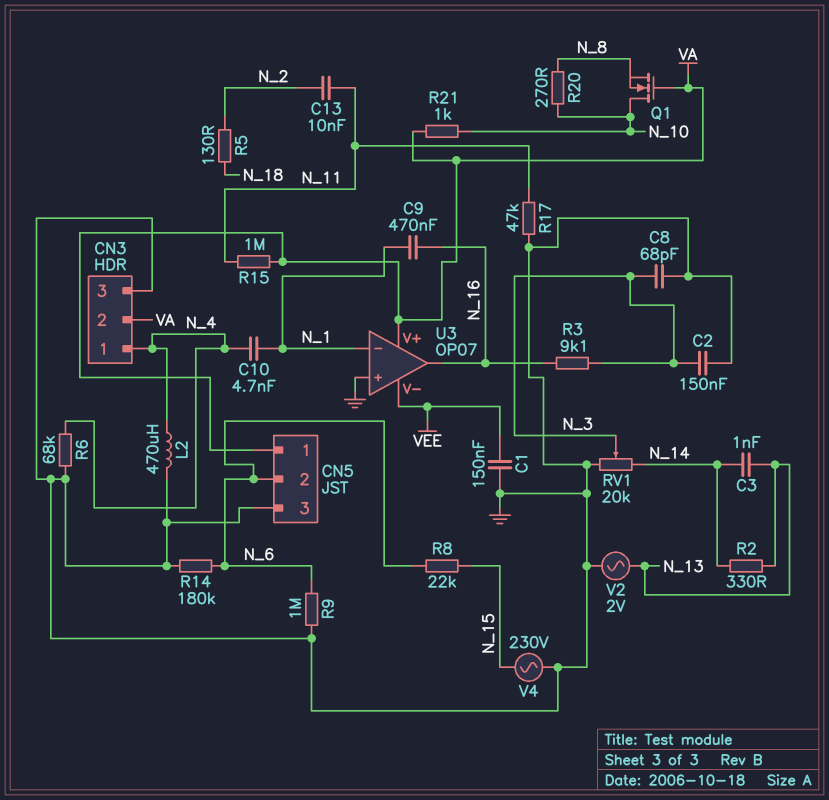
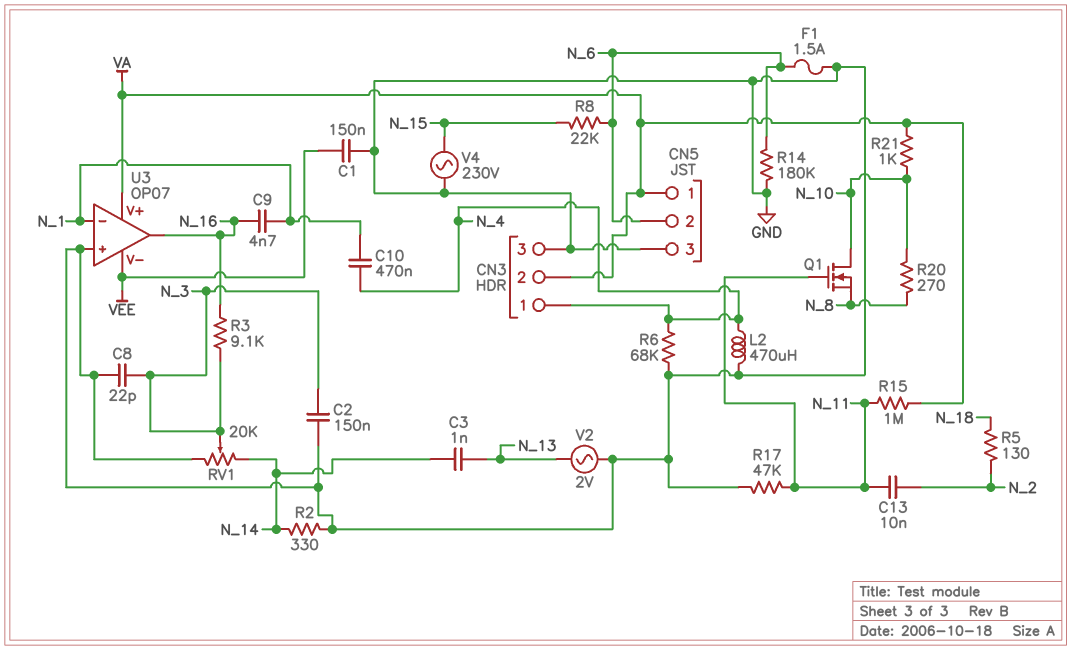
C8: 68pF (GND, N_3) -> 22pF (GND, N_3)
C9: 470nF (N_1, N_16) -> 4.7nF (N_1, N_16)
C10: 4.7nF (N_1, N_4) -> 470nF (N_1, N_4)
F1: none -> 1.5A (GND, N_6)
Q1: NMOS (G VA, D N_10, S N_8) -> NMOS (G N_11, D N_10, S N_8)
R2: 330 (N_13, N_14) -> 330 (GND, N_14)
R9: 1M (GND, N_6) -> none

